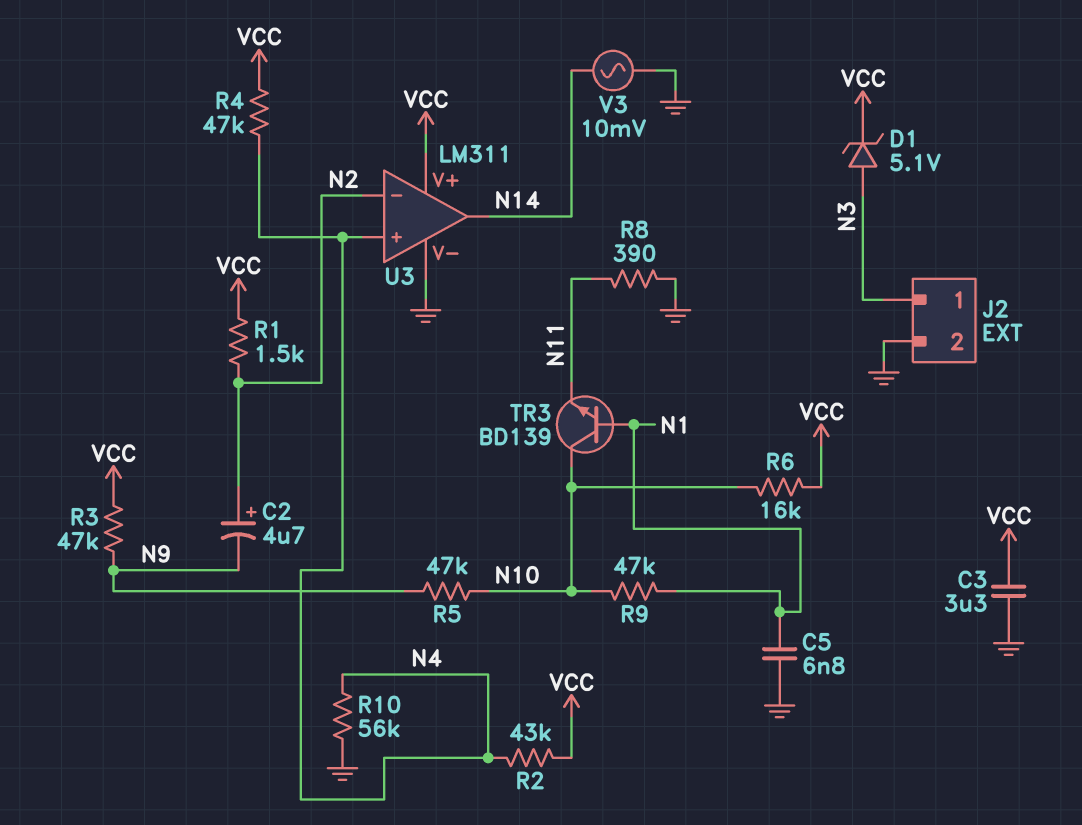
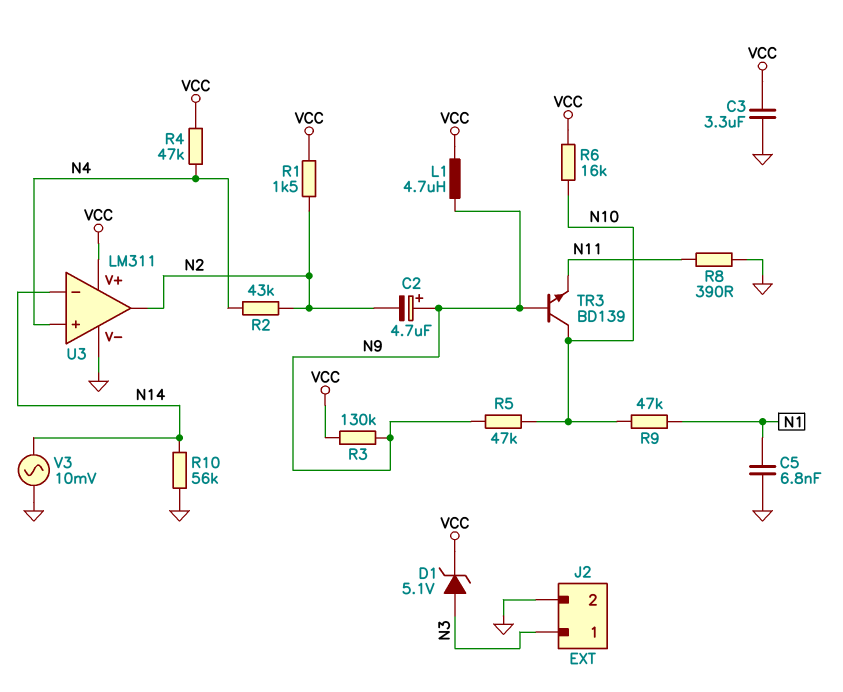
C2: 4.7uF (plus N2, minus N9) -> 4.7uF (plus N9, minus N2)
L1: none -> 4.7uH (N9, VCC)
R2: 43k (N4, VCC) -> 43k (N2, N4)
R3: 47k (N9, VCC) -> 130k (N9, VCC)
R10: 56k (GND, N4) -> 56k (GND, N14)
TR3: NPN BD139 (B N1, C N10, E N11) -> NPN BD139 (B N9, C N10, E N11)
U3 pin in-: N2 -> N14
U3 pin out: N14 -> N2

